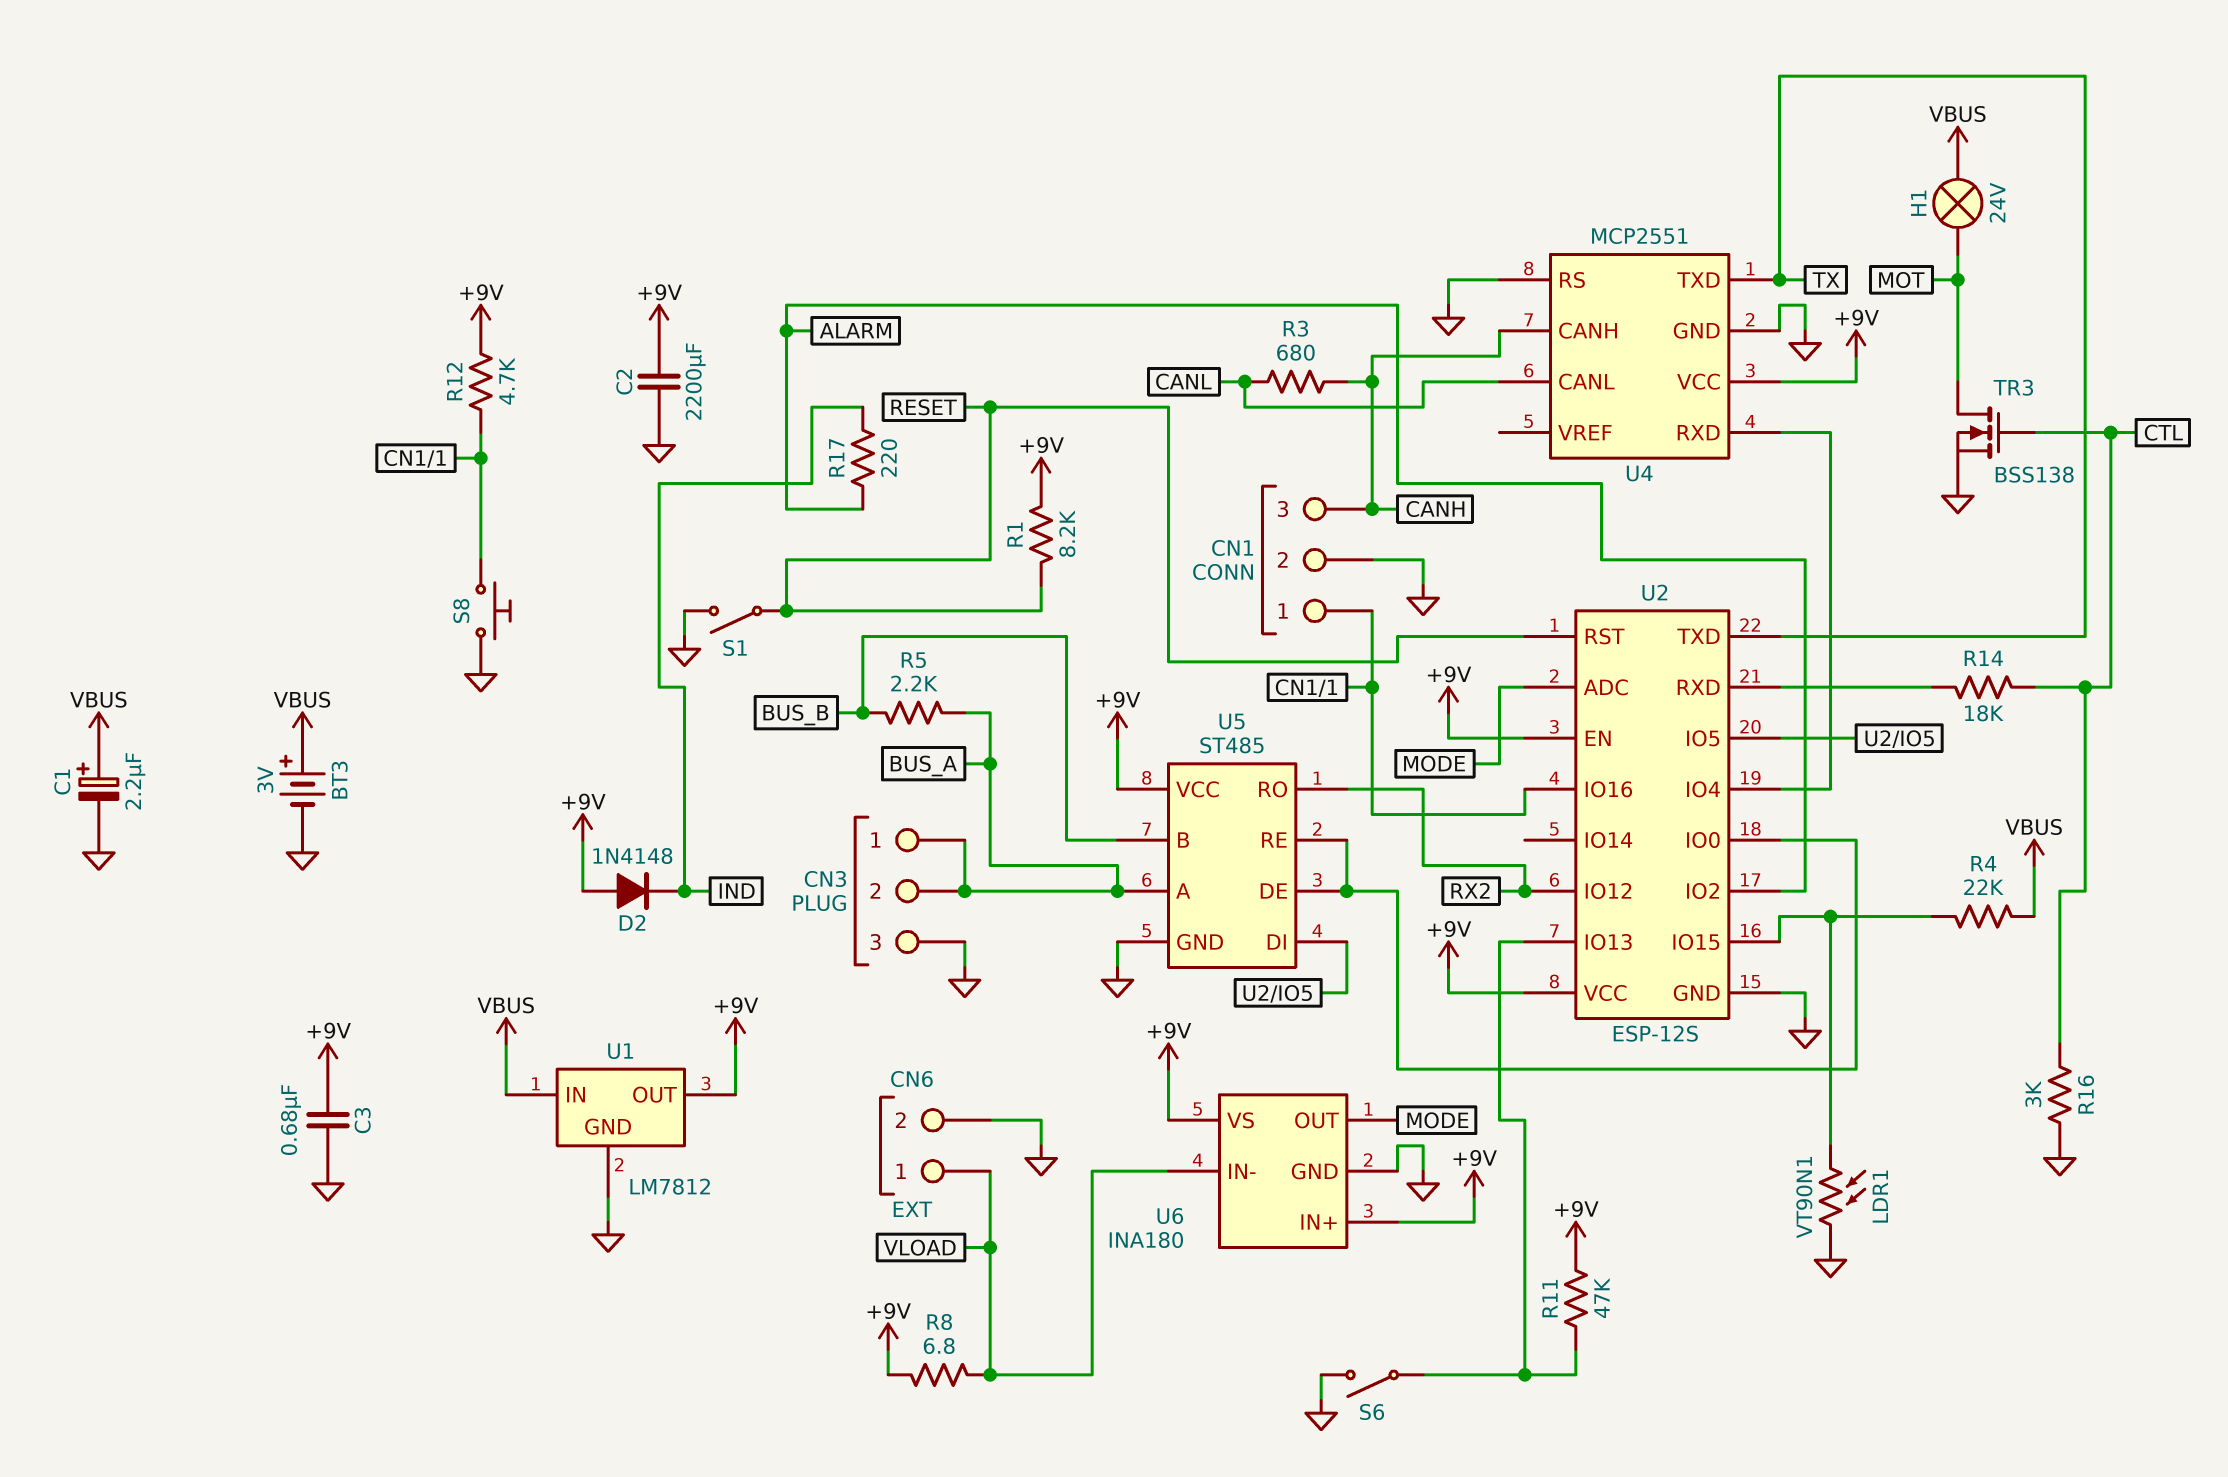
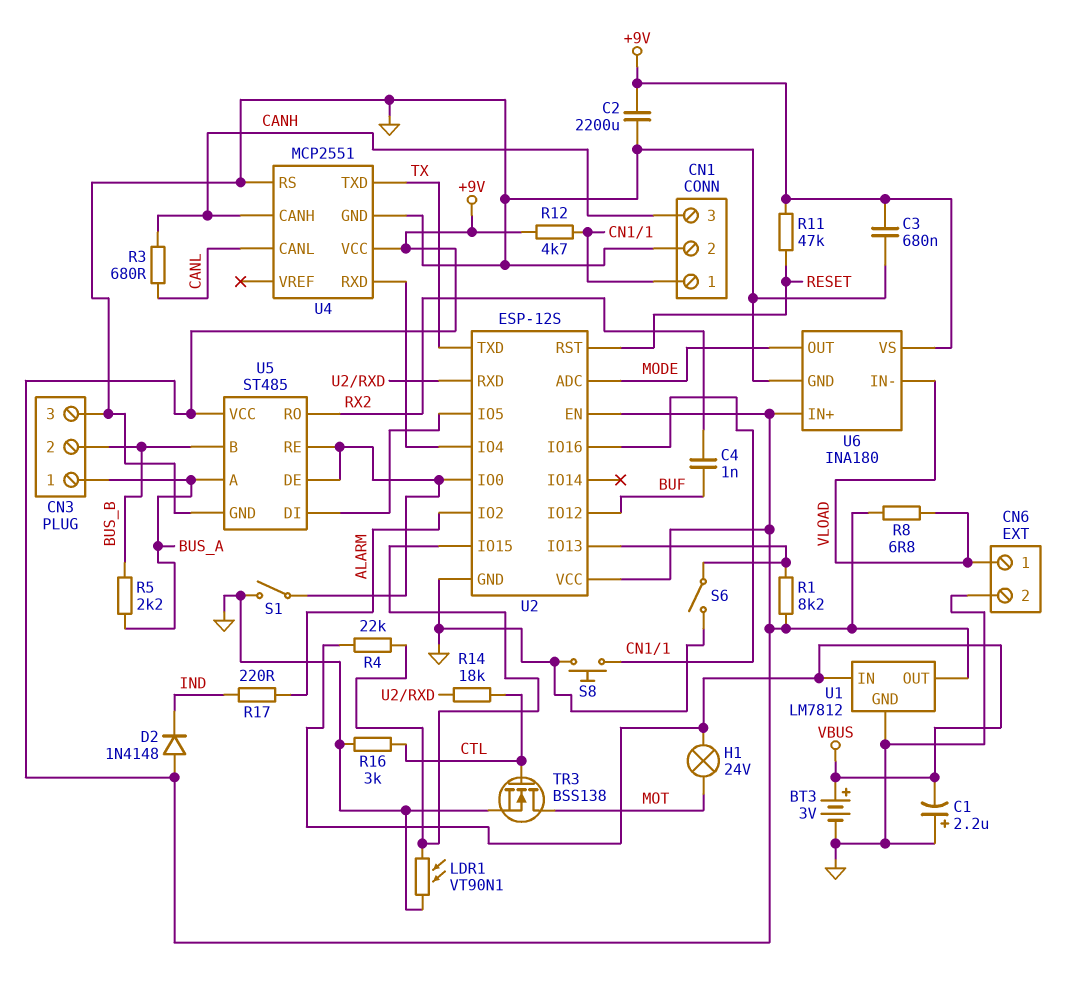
C1: 2.2uF (plus VBUS, minus GND) -> 2.2uF (plus GND, minus VBUS)
C4: none -> 1nF (BUF, RX2)
CN3 pin 2: BUS_A -> BUS_B
R1: 8.2k (+9V, RESET) -> 8.2k (+9V, U2/IO13)
R11: 47k (+9V, U2/IO13) -> 47k (+9V, RESET)
S1: switch (GND, RESET) -> switch (GND, U2/IO0)
U2 pin IO12: RX2 -> BUF

